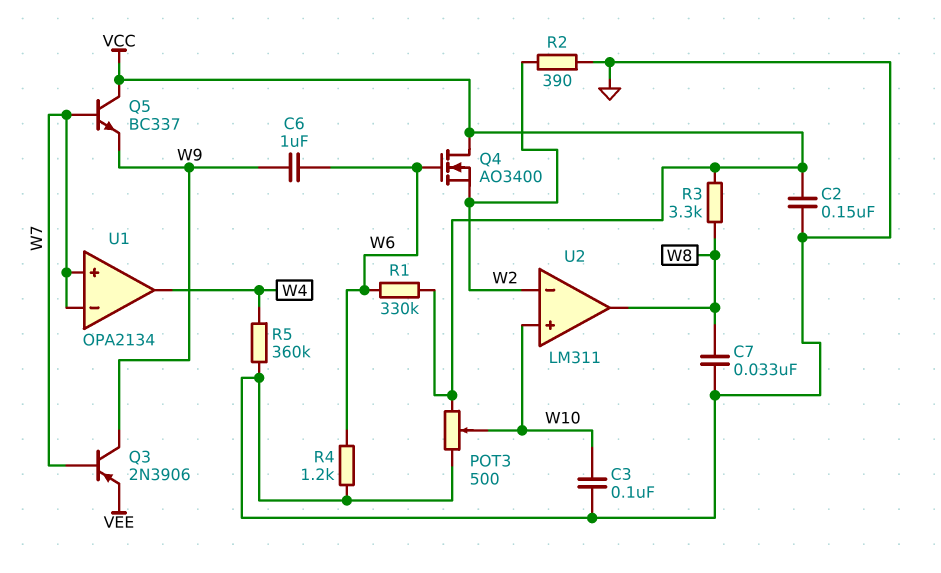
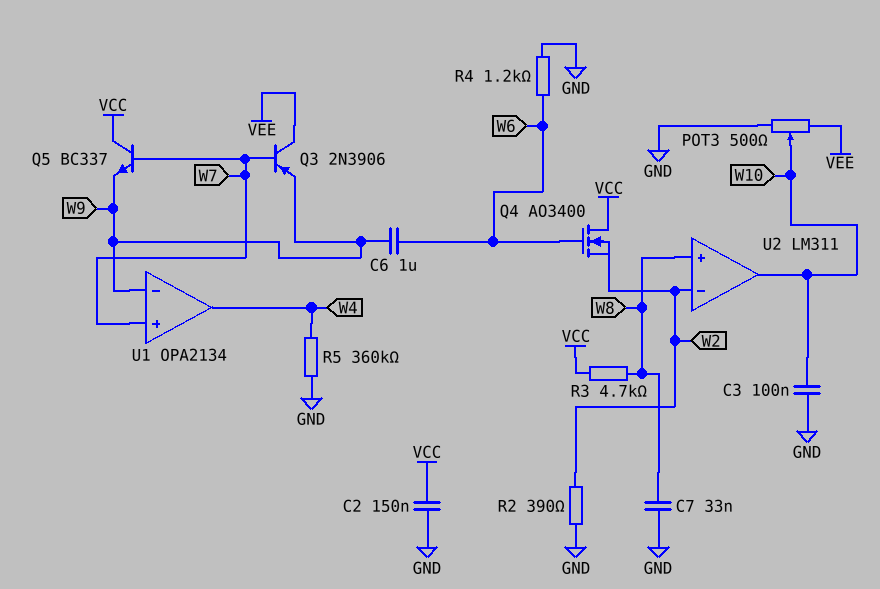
POT3: 500 (GND, VCC, wiper W10) -> 500 (GND, VEE, wiper W10)
Q3: PNP 2N3906 (B W7, C W9, E VEE) -> PNP 2N3906 (B W7, C VEE, E W9)
R1: 330k (VCC, W6) -> none
R3: 3.3k (VCC, W8) -> 4.7k (VCC, W8)
U1 pin in-: W7 -> W9
U2 pin in+: W10 -> W8
U2 pin out: W8 -> W10

